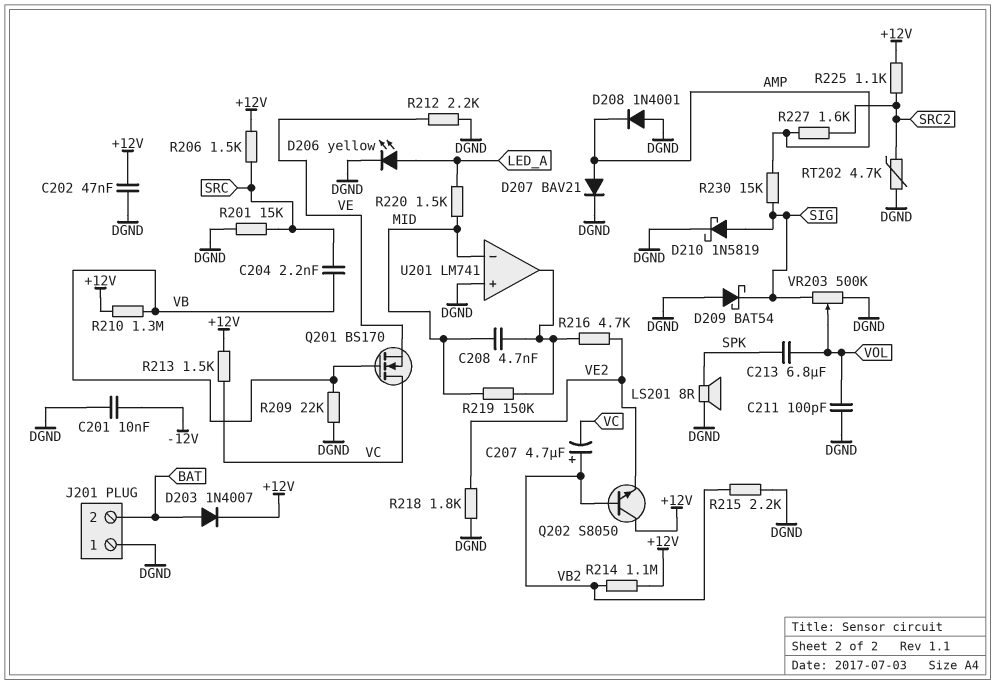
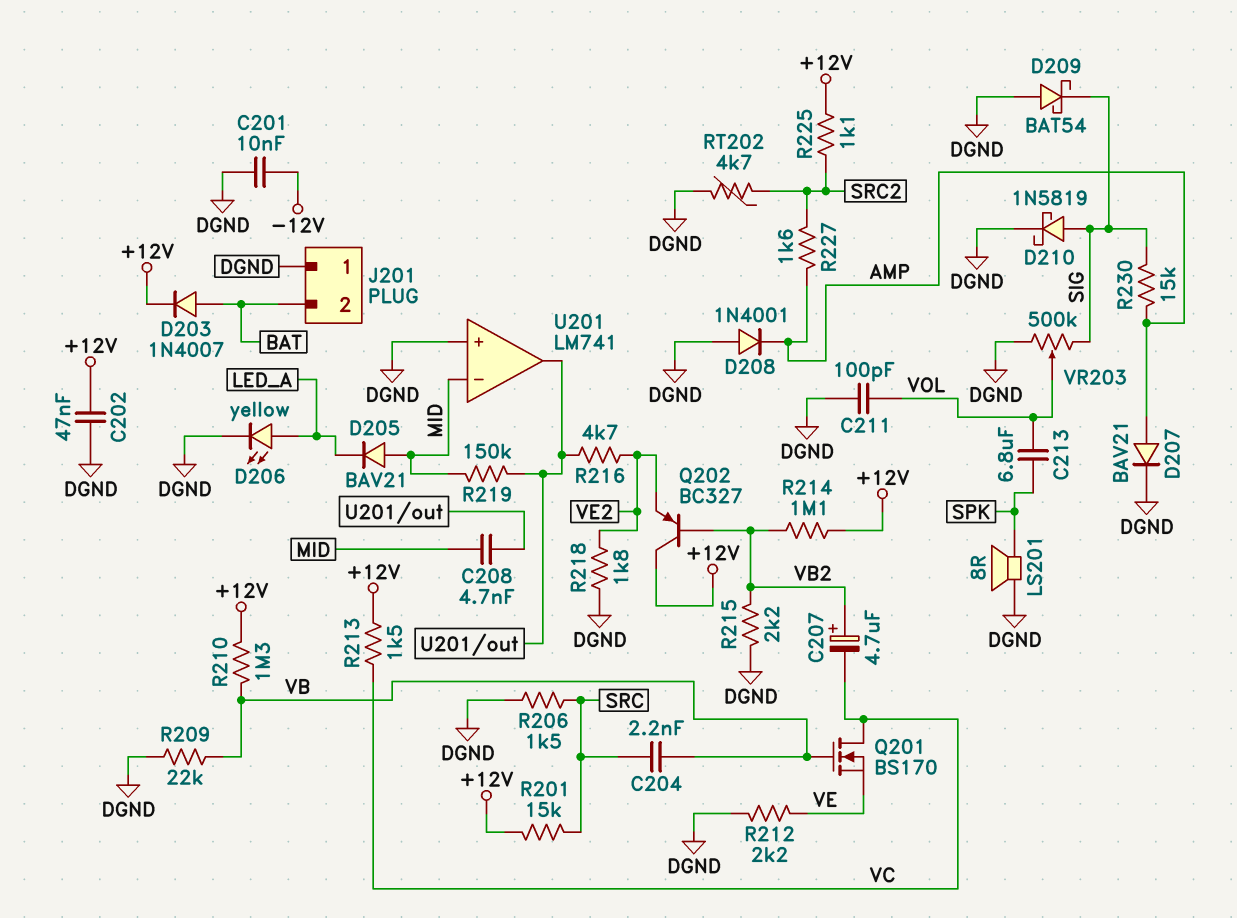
D205: none -> diode BAV21 (A MID, K LED_A)
Q202: NPN S8050 (B VB2, C +12V, E VE2) -> PNP BC327 (B VB2, C +12V, E VE2)
R201: 15k (DGND, SRC) -> 15k (+12V, SRC)
R206: 1.5k (+12V, SRC) -> 1.5k (DGND, SRC)
R220: 1.5k (LED_A, MID) -> none

